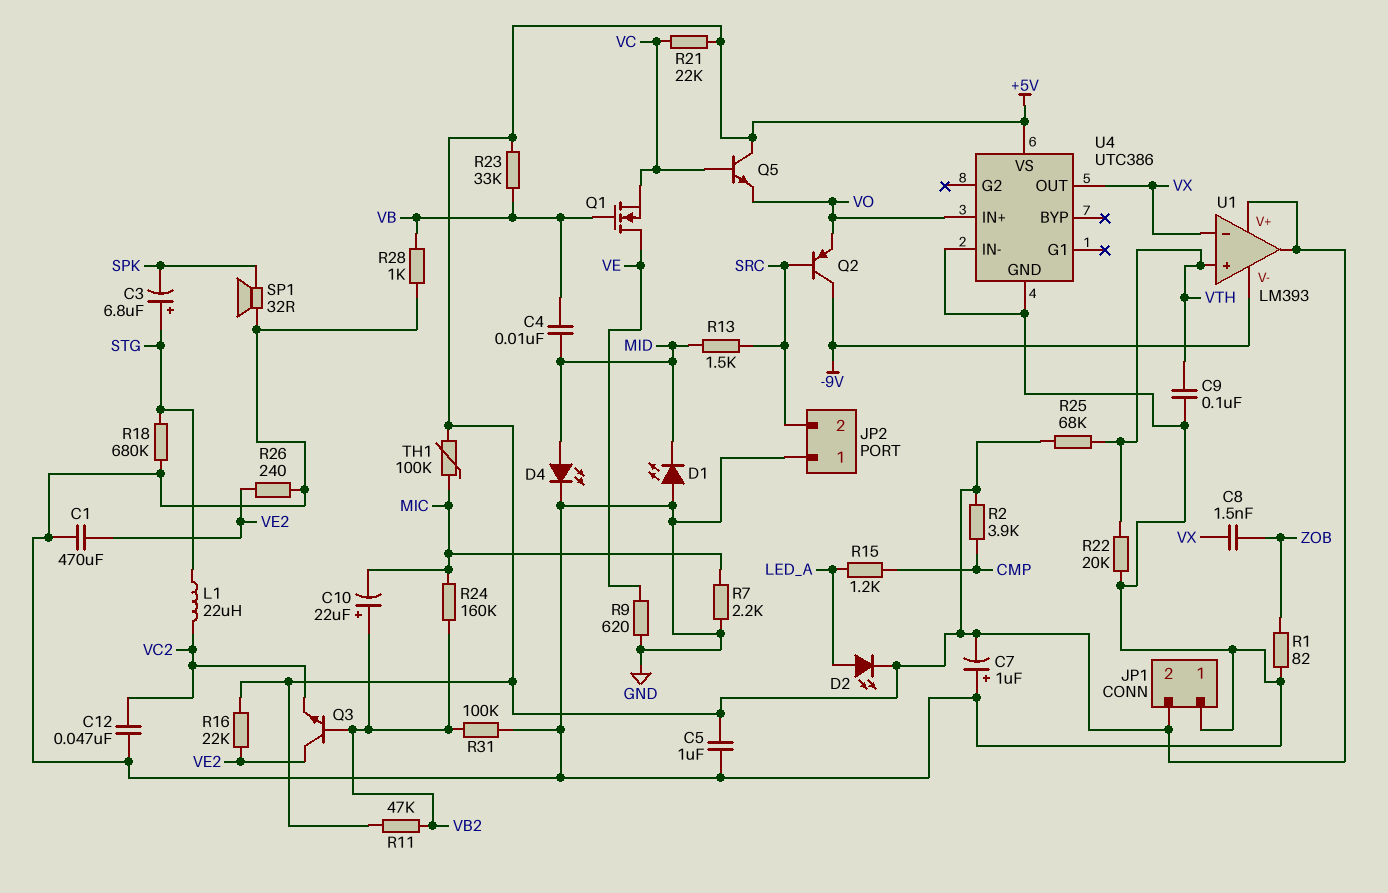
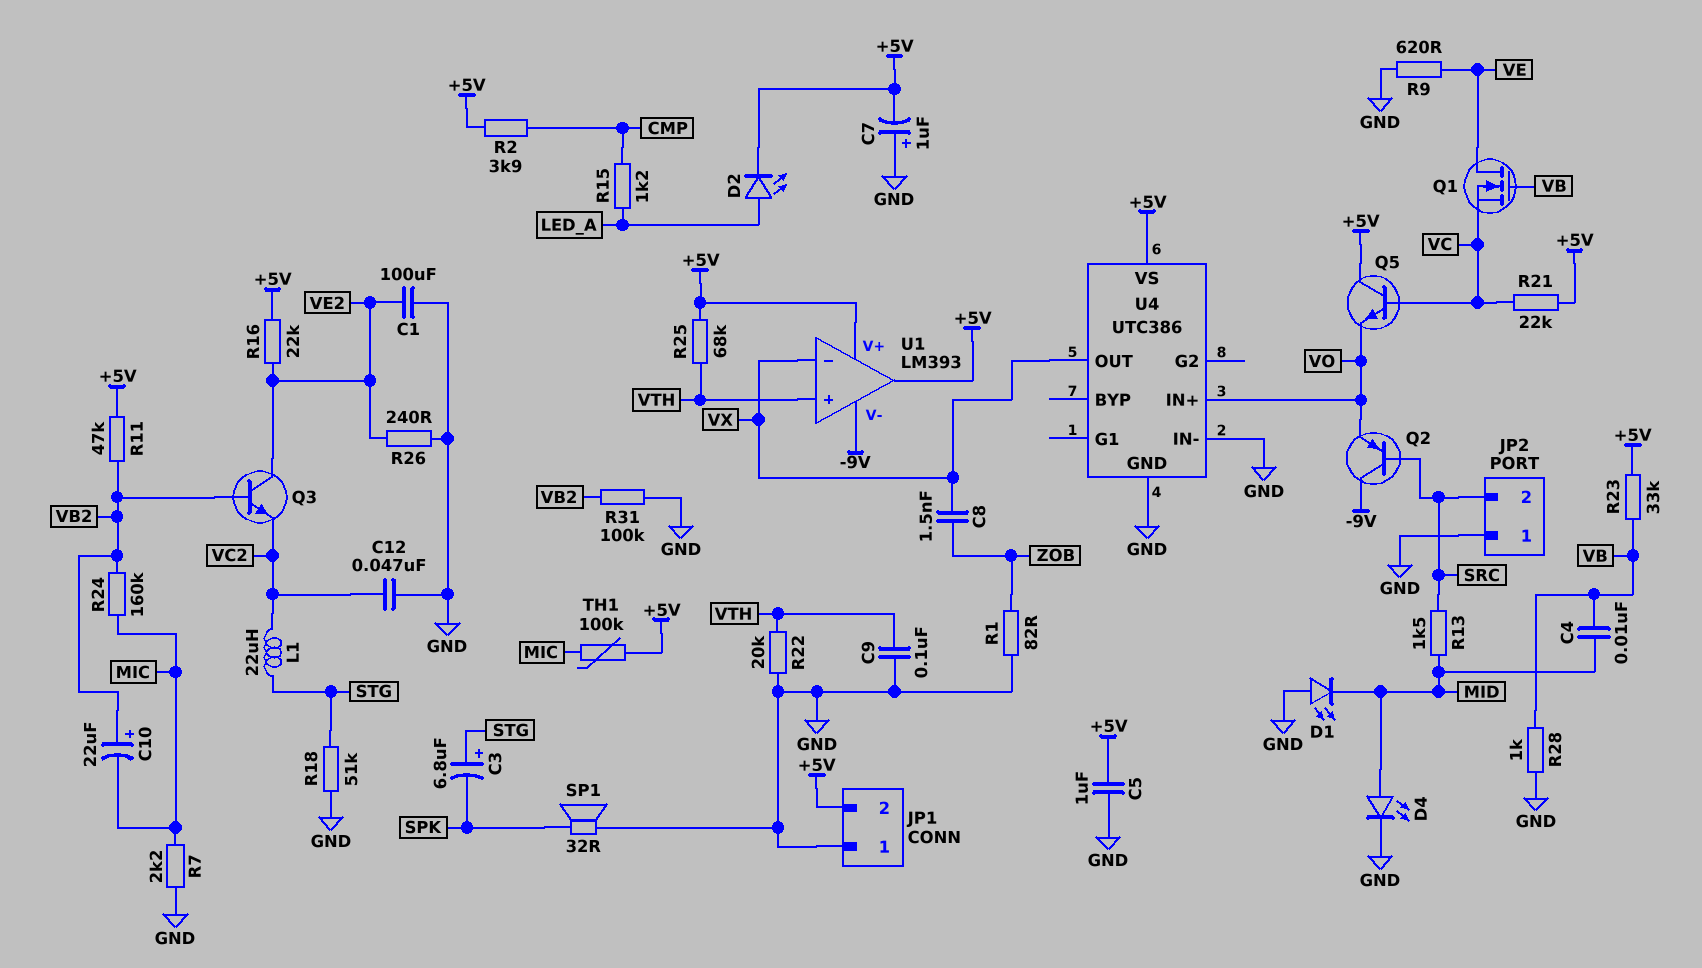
C1: 470uF (GND, VE2) -> 100uF (GND, VE2)
R18: 680k (GND, STG) -> 51k (GND, STG)

